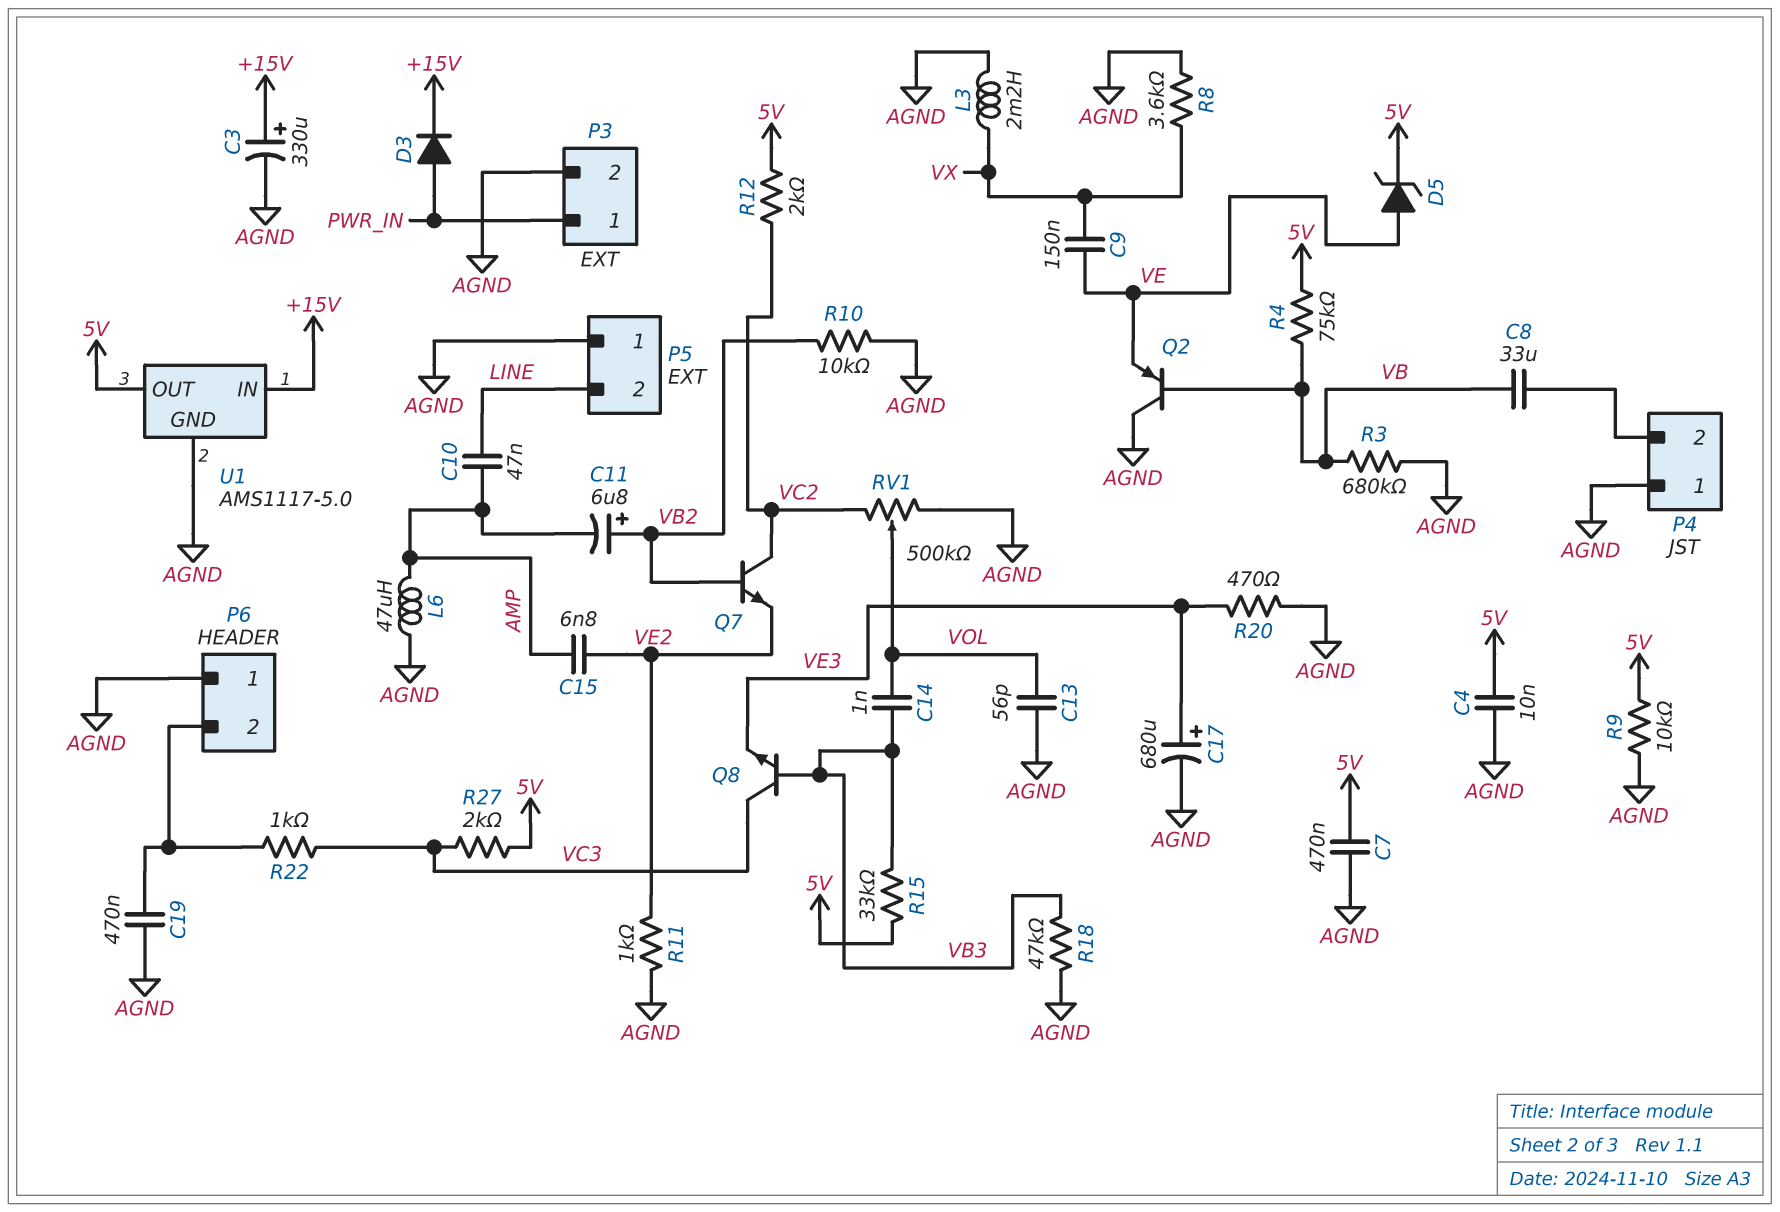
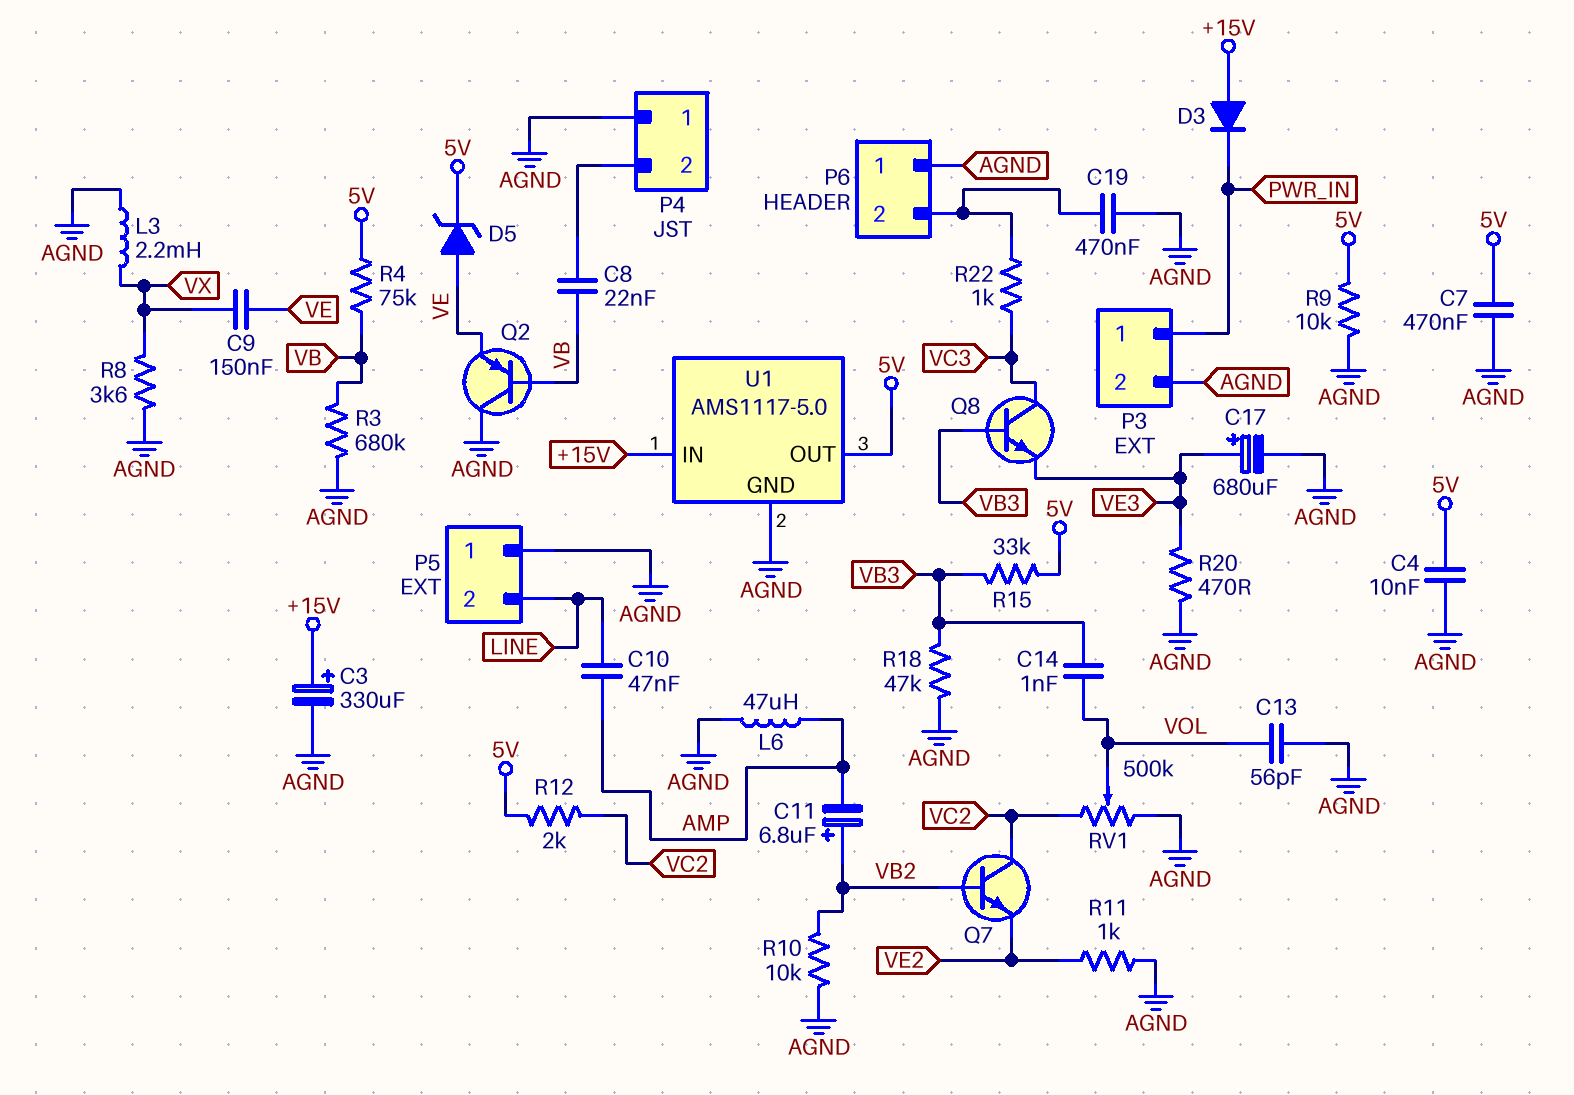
C8: 33uF (P4/2, VB) -> 22nF (P4/2, VB)
C15: 6.8nF (AMP, VE2) -> none
D3: diode (A PWR_IN, K +15V) -> diode (A +15V, K PWR_IN)
R27: 2k (5V, VC3) -> none

